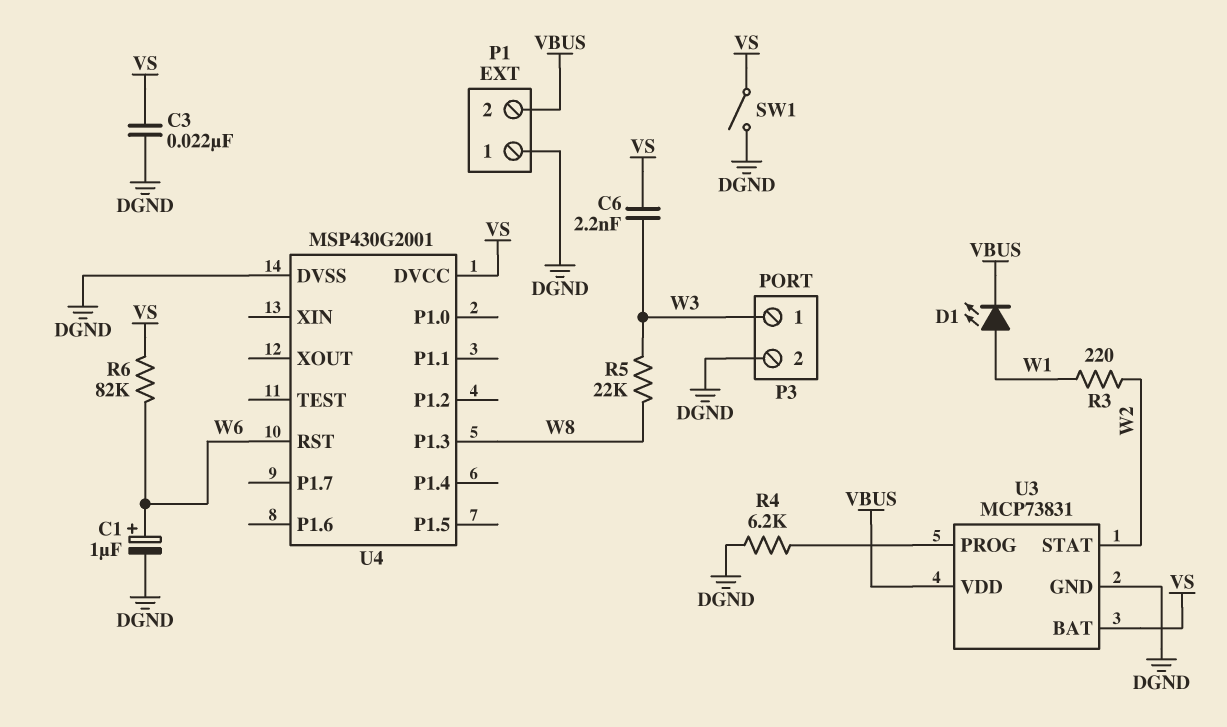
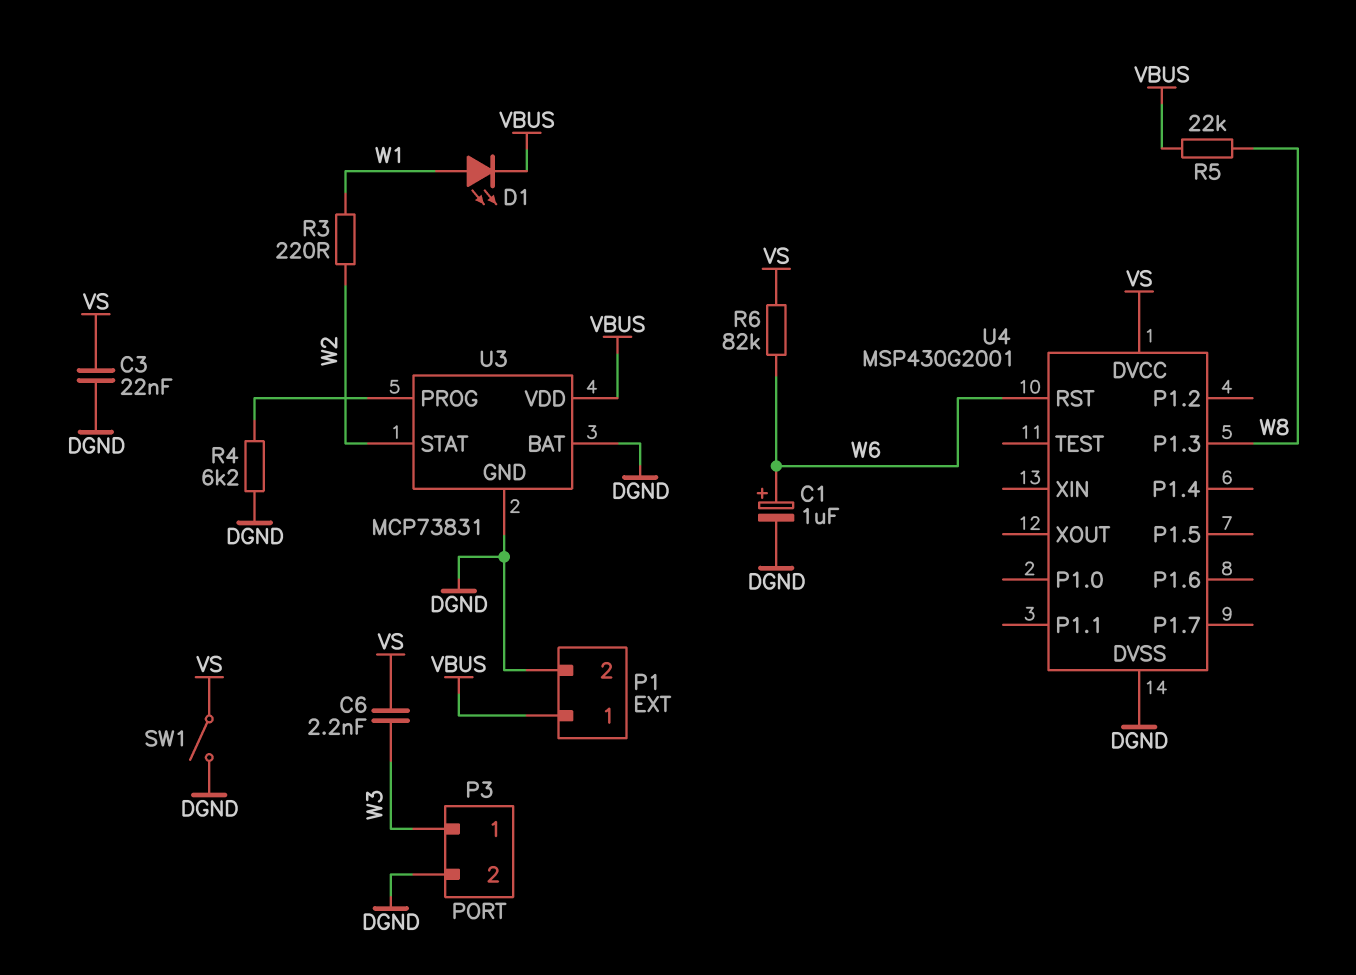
P1 pin 1: DGND -> VBUS
P1 pin 2: VBUS -> DGND
R5: 22k (W3, W8) -> 22k (VBUS, W8)
U3 pin BAT: VS -> DGND

